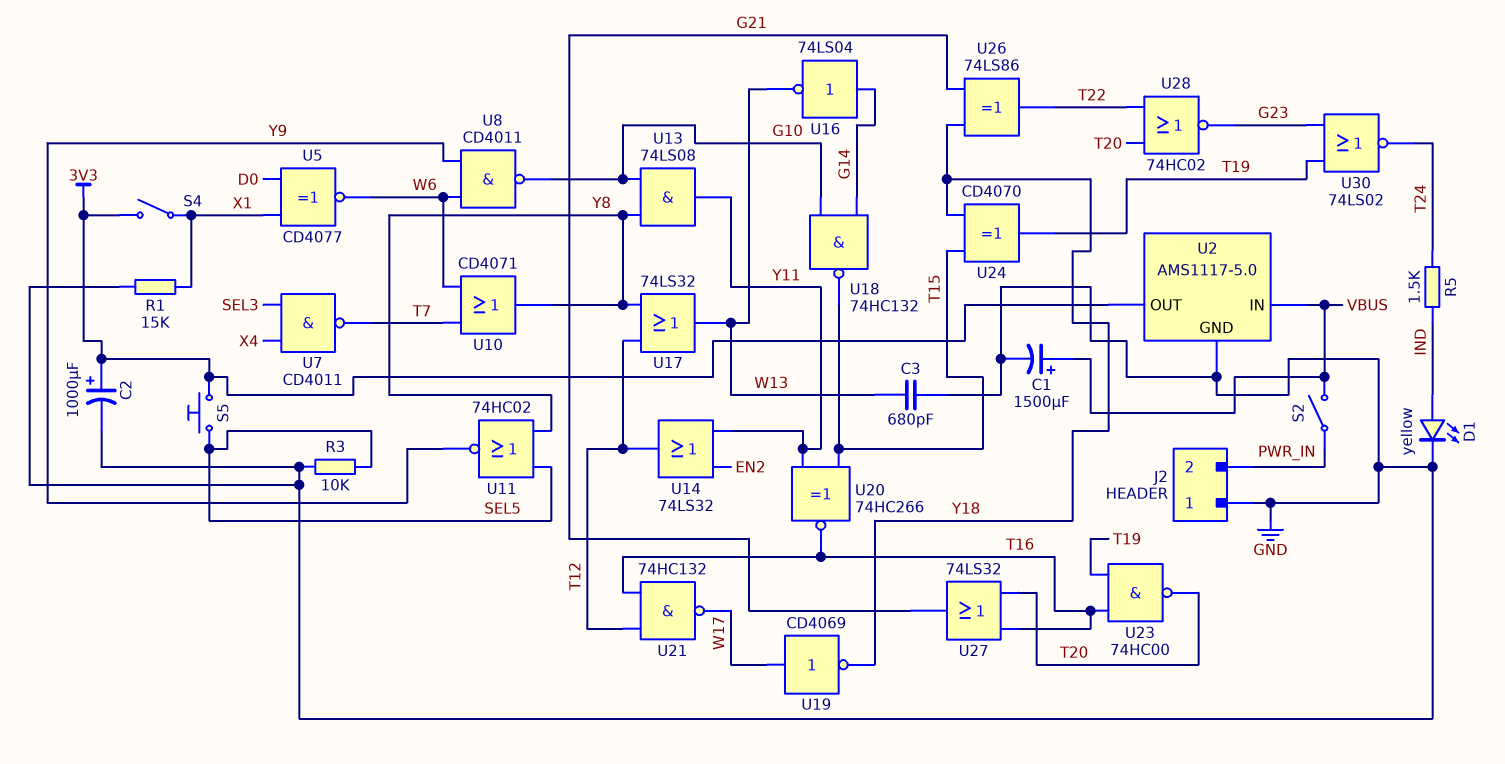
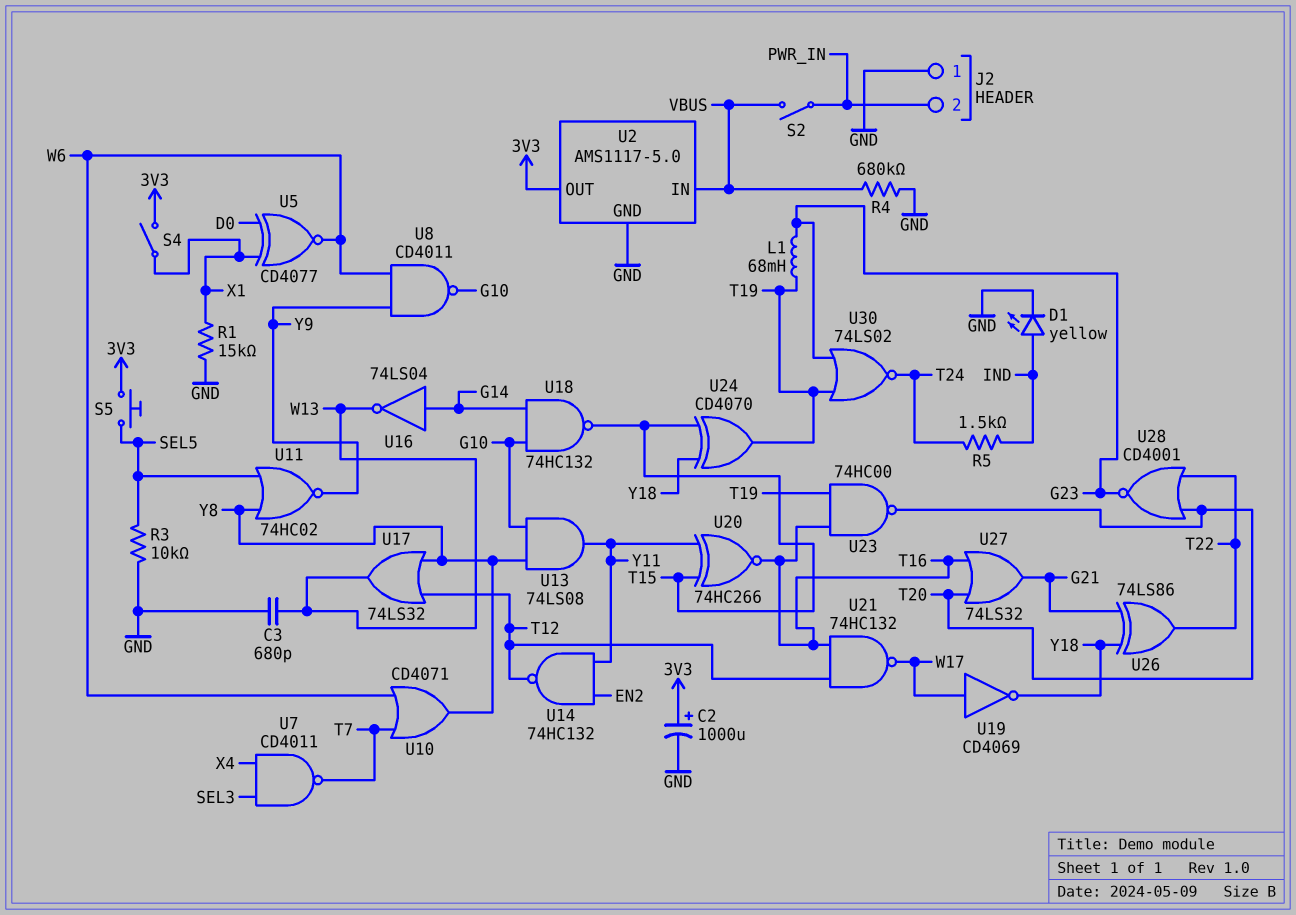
C1: 1500uF (plus VBUS, minus GND) -> none
L1: none -> 68mH (G23, T19)
R4: none -> 680k (GND, VBUS)
U14: OR 74LS32 (in EN2, in Y11, out T12) -> NAND 74HC132 (in EN2, in Y11, out T12)
U28: NOR 74HC02 (in T20, in T22, out G23) -> NOR CD4001 (in T20, in T22, out G23)

